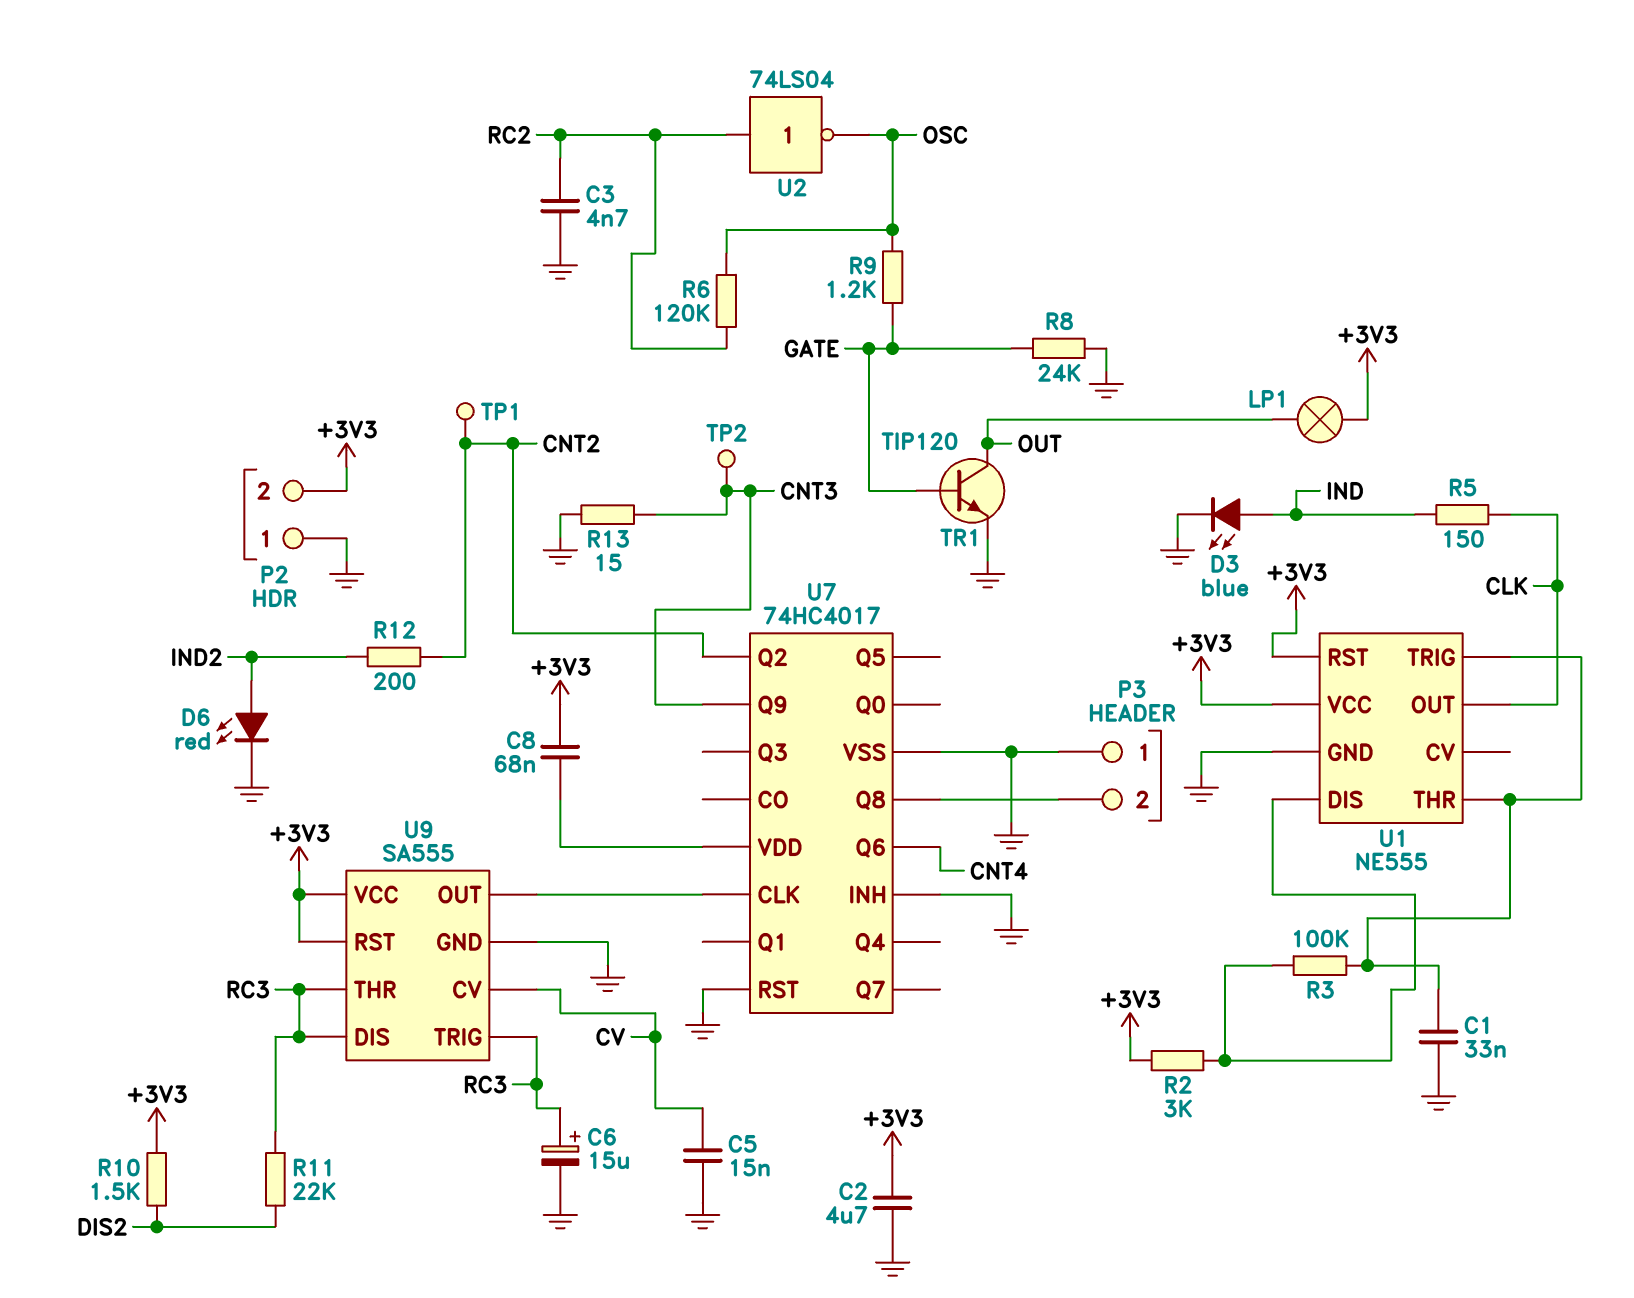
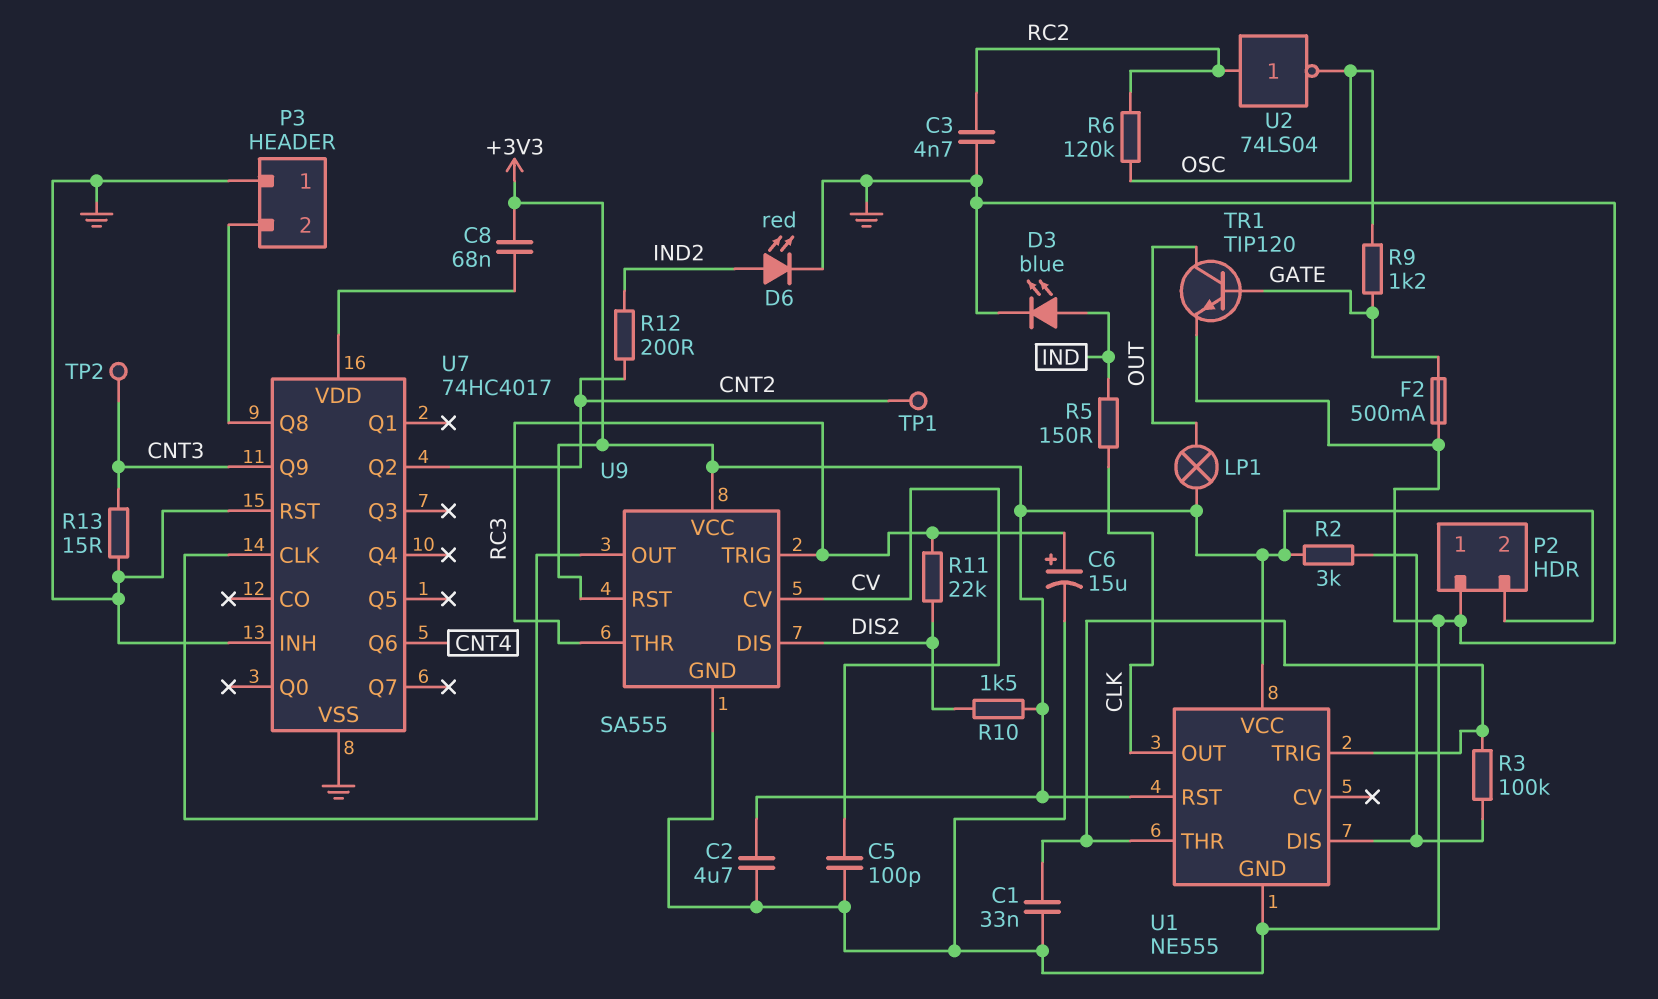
C5: 15nF (CV, GND) -> 100pF (CV, GND)
F2: none -> 500mA (GATE, GND)
R8: 24k (GATE, GND) -> none
U9 pin DIS: RC3 -> DIS2

